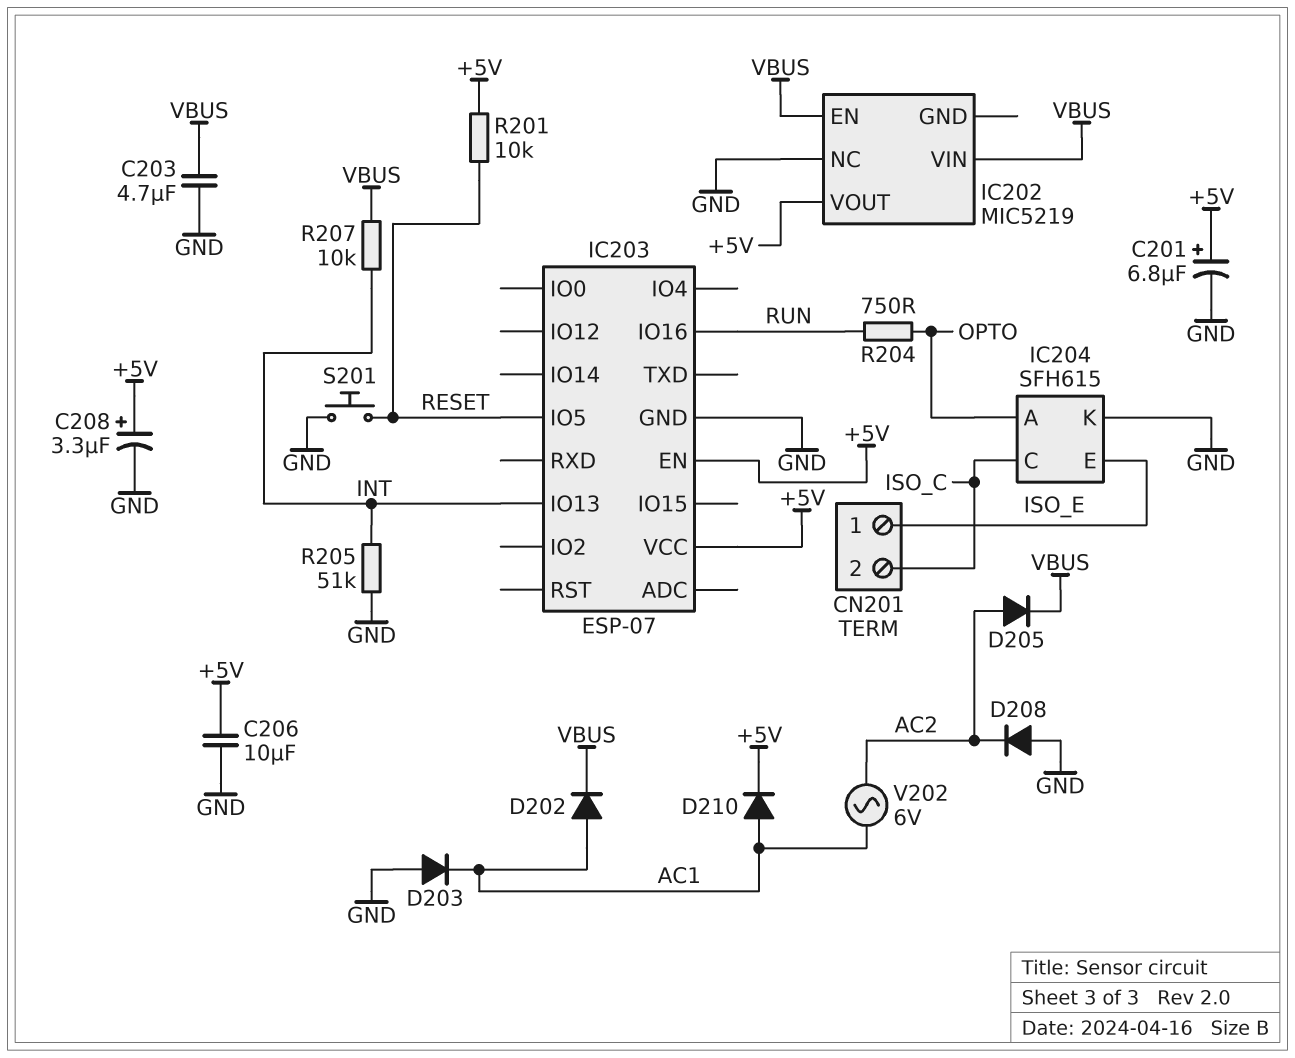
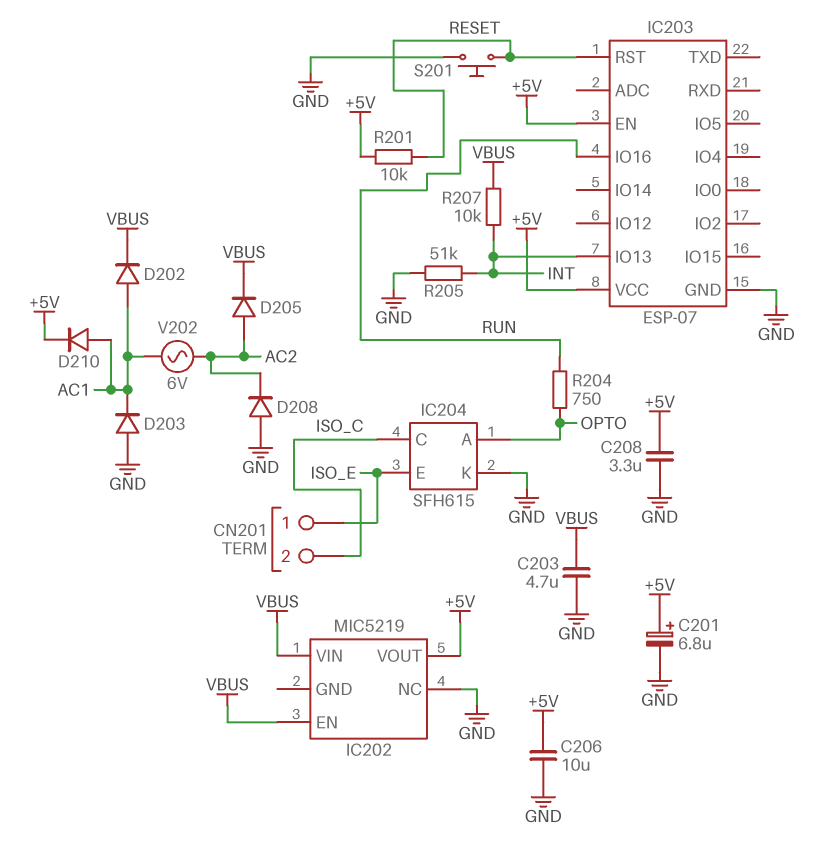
C208: 3.3uF (plus +5V, minus GND) -> 3.3uF (+5V, GND)
IC203 pin IO5: RESET -> none
IC203 pin RST: none -> RESET

